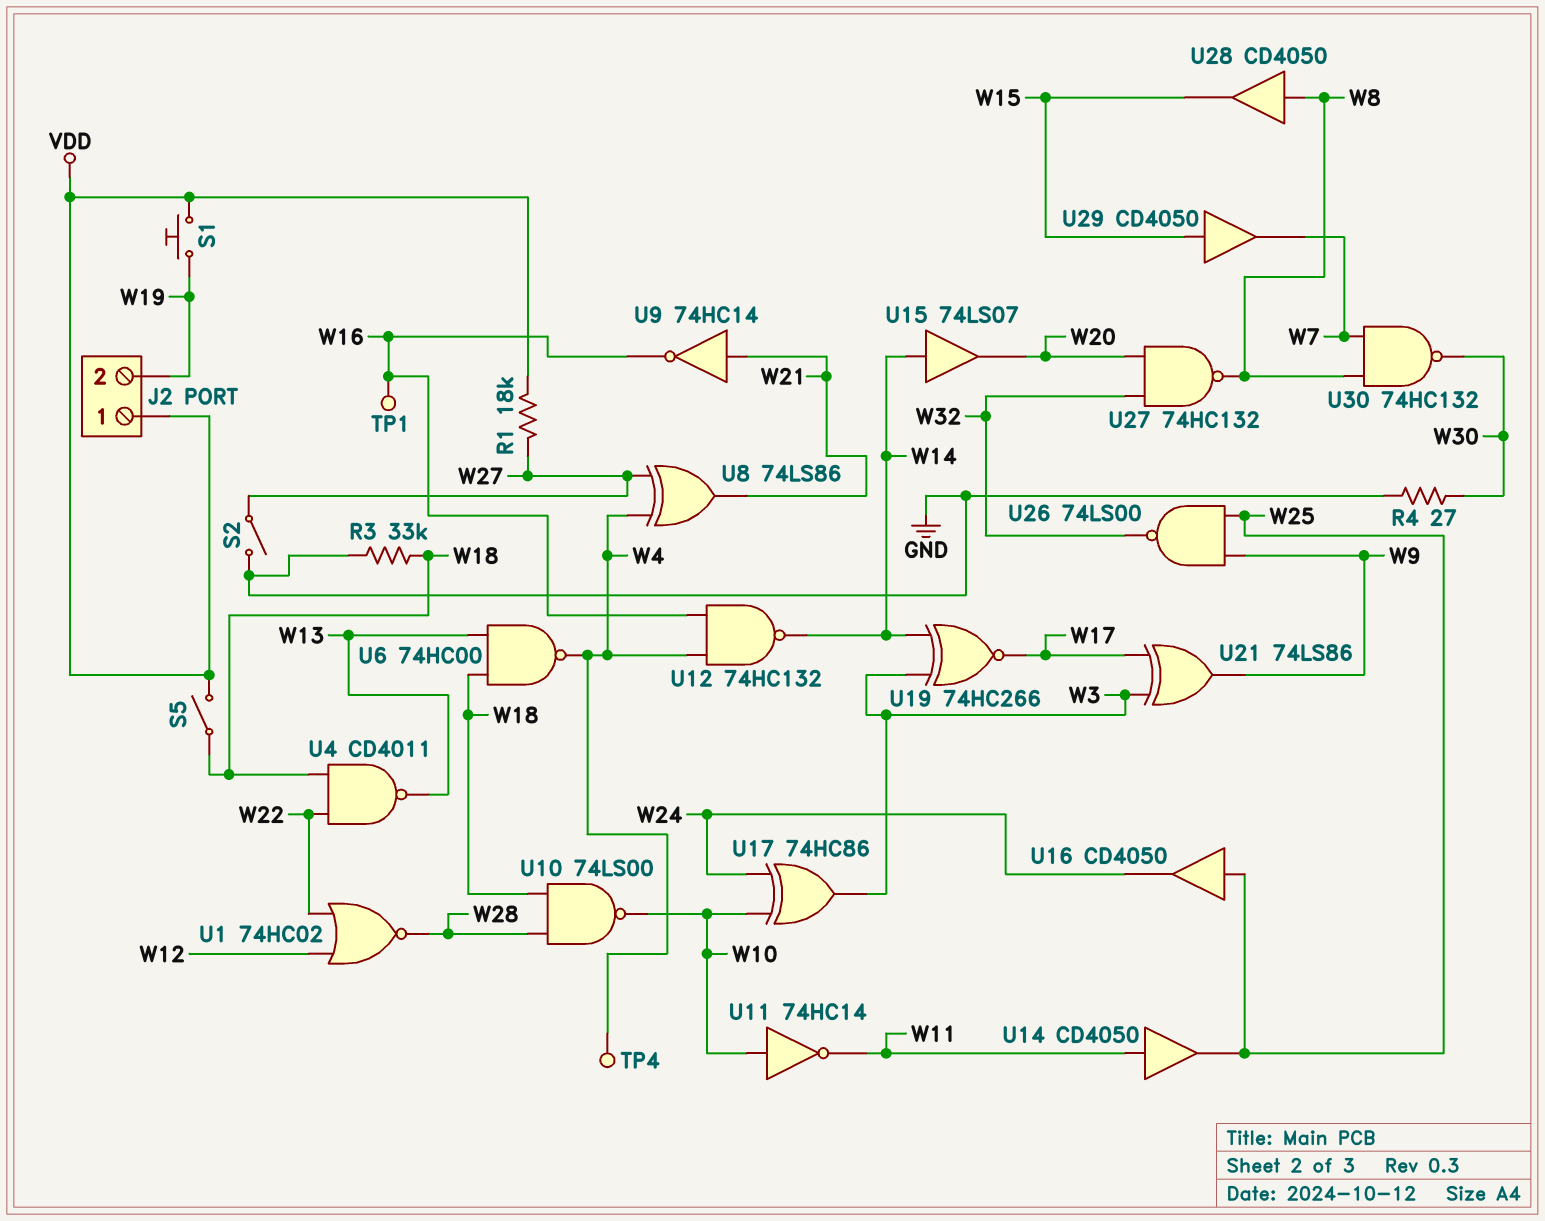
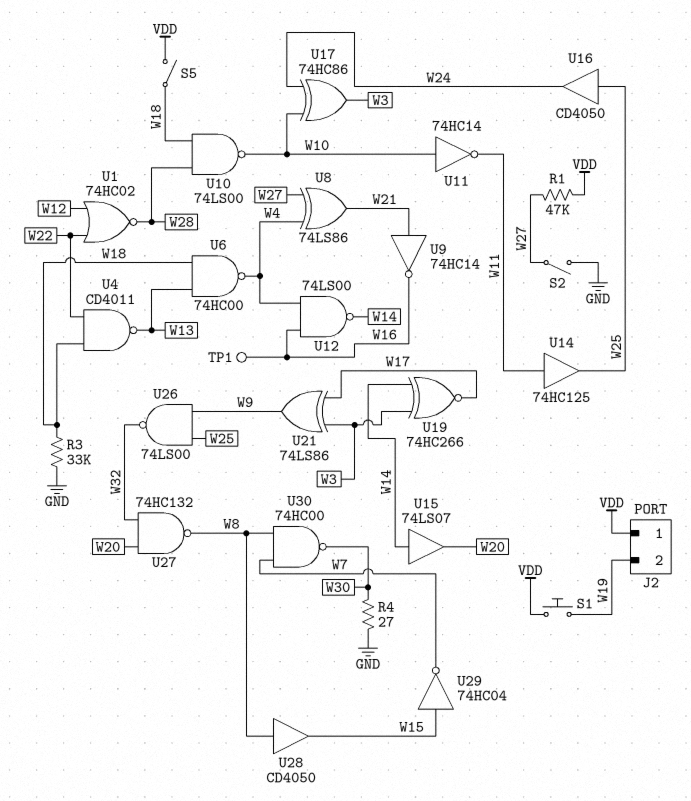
R1: 18k (VDD, W27) -> 47k (VDD, W27)
TP4: test point (W4) -> none
U12: NAND 74HC132 (in W4, in W16, out W14) -> NAND 74LS00 (in W4, in W16, out W14)
U14: buffer CD4050 (in W11, out W25) -> buffer 74HC125 (in W11, out W25)
U29: buffer CD4050 (in W15, out W7) -> NOT 74HC04 (in W15, out W7)
U30: NAND 74HC132 (in W7, in W8, out W30) -> NAND 74HC00 (in W7, in W8, out W30)

